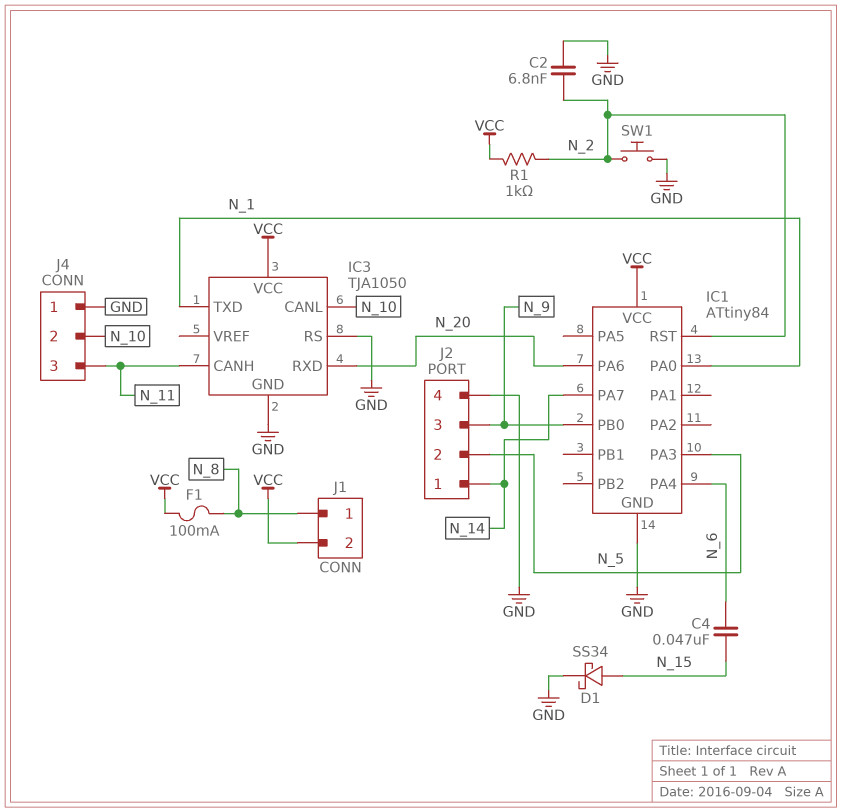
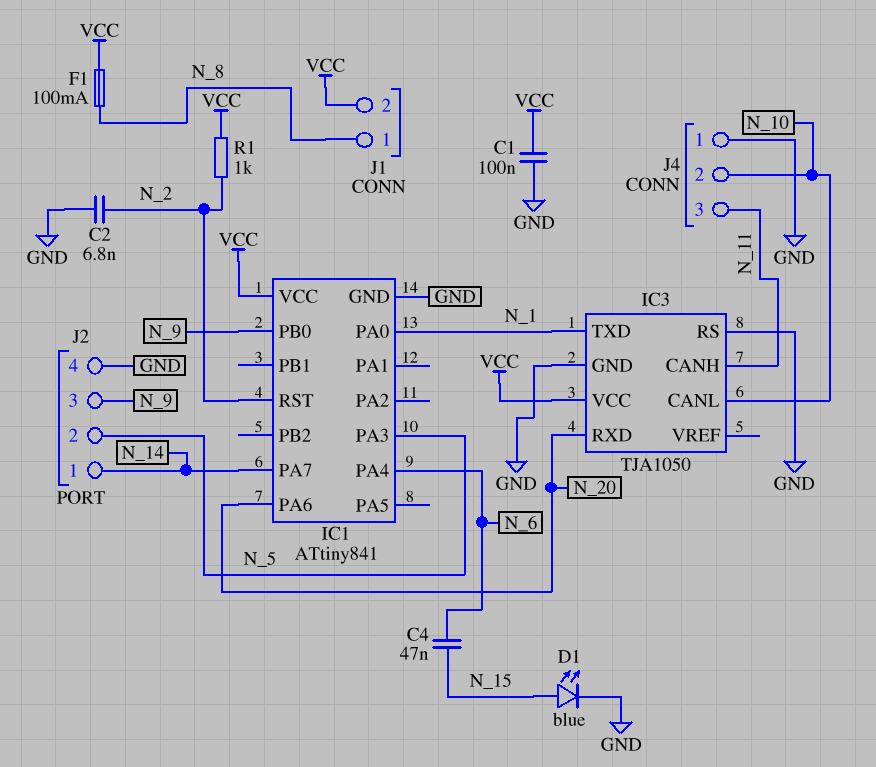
C1: none -> 100nF (GND, VCC)
D1: schottky SS34 (A N_15, K GND) -> LED blue (A N_15, K GND)
IC1: ATtiny84 -> ATtiny841
SW1: button (GND, N_2) -> none

